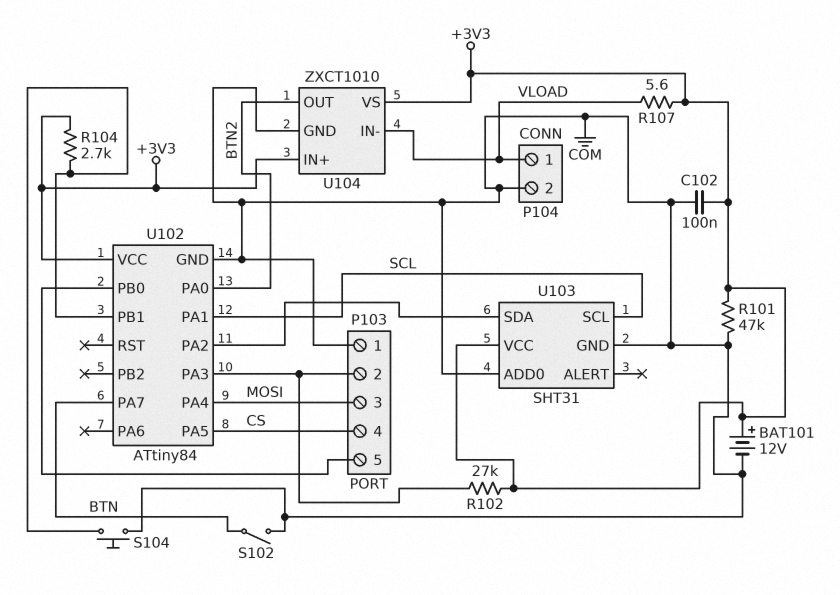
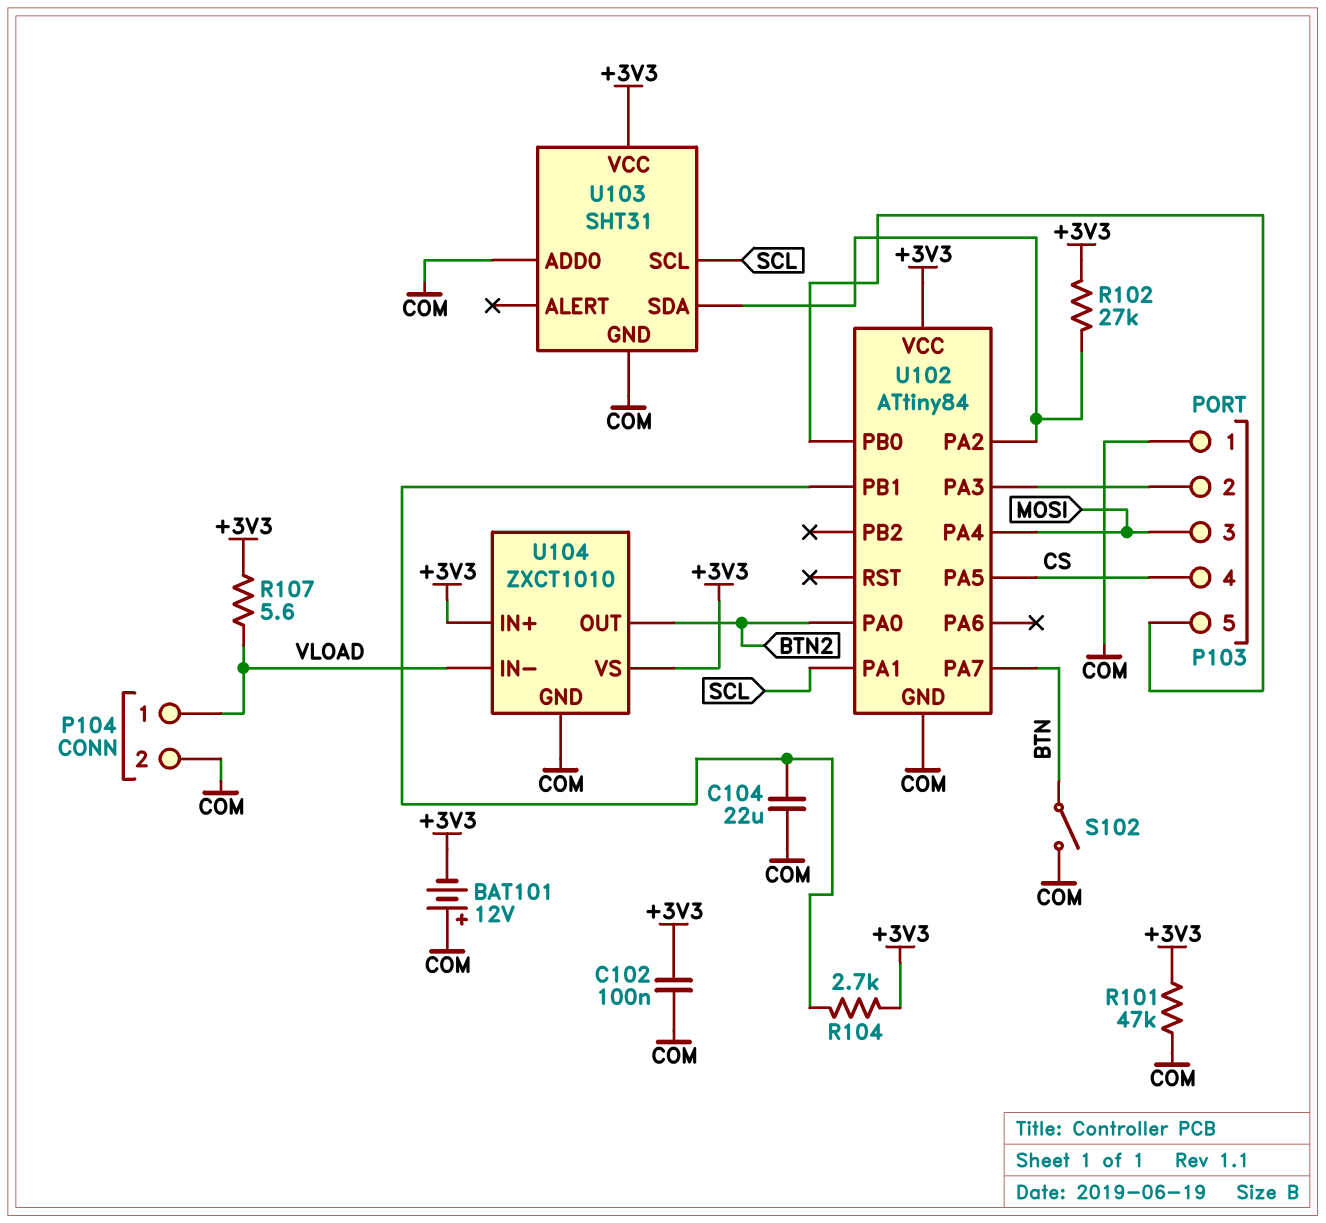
BAT101: 12V (plus +3V3, minus COM) -> 12V (plus COM, minus +3V3)
C104: none -> 22uF (COM, U102/PB1)
R102: 27k (+3V3, P103/2) -> 27k (+3V3, U102/PA2)
S104: button (COM, U102/PB1) -> none

